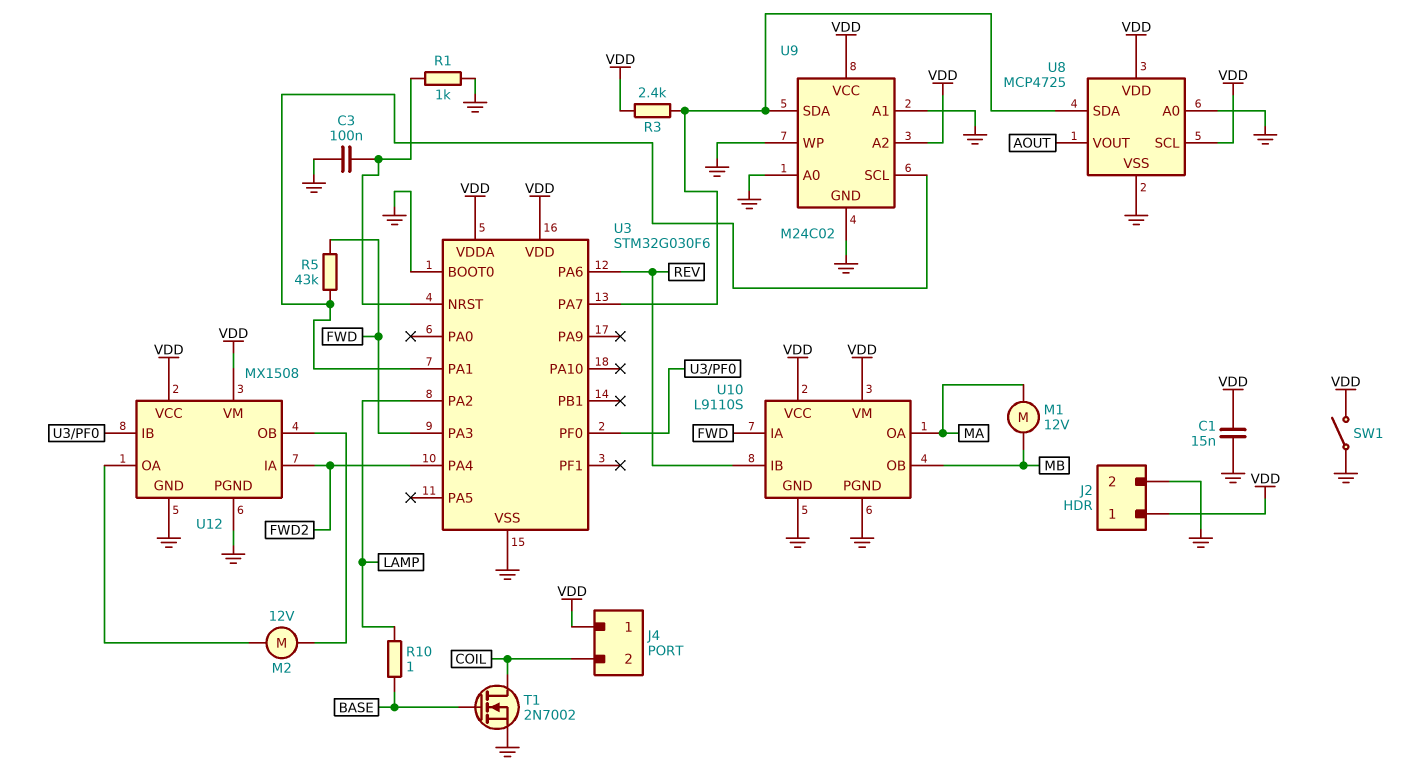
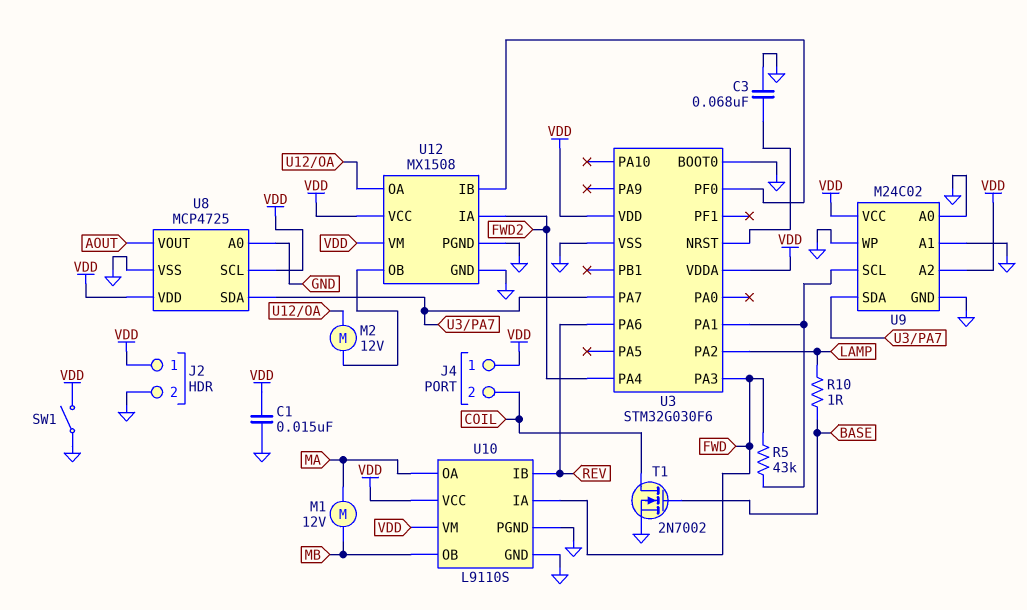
C3: 100nF (GND, U3/NRST) -> 68nF (GND, U3/NRST)
R1: 1k (GND, U3/NRST) -> none
R3: 2.4k (U3/PA7, VDD) -> none

